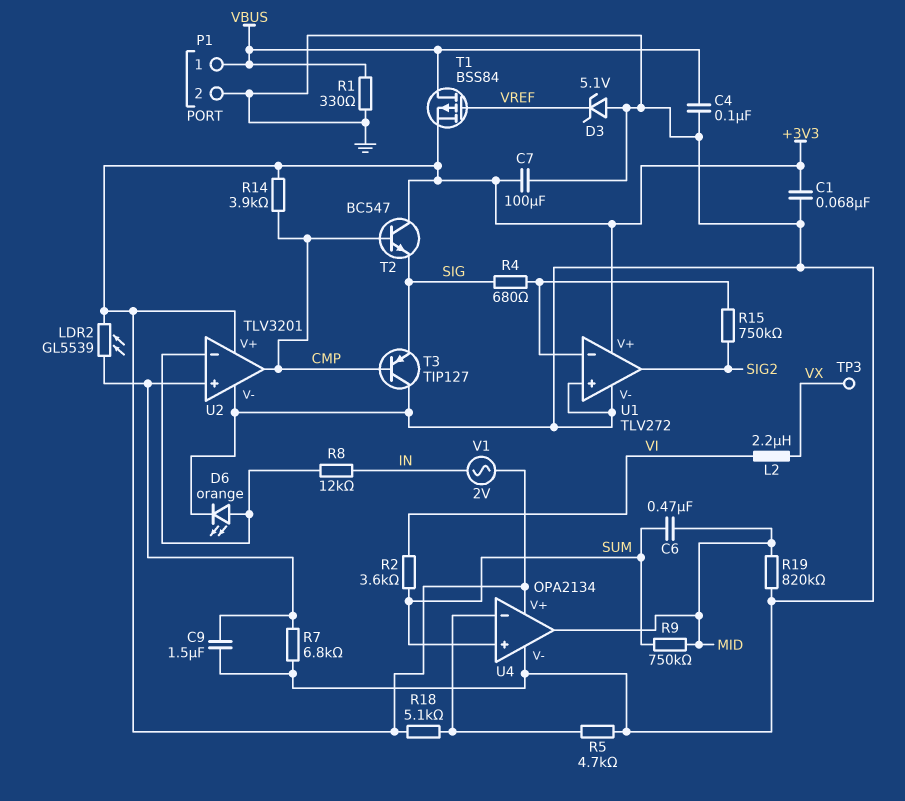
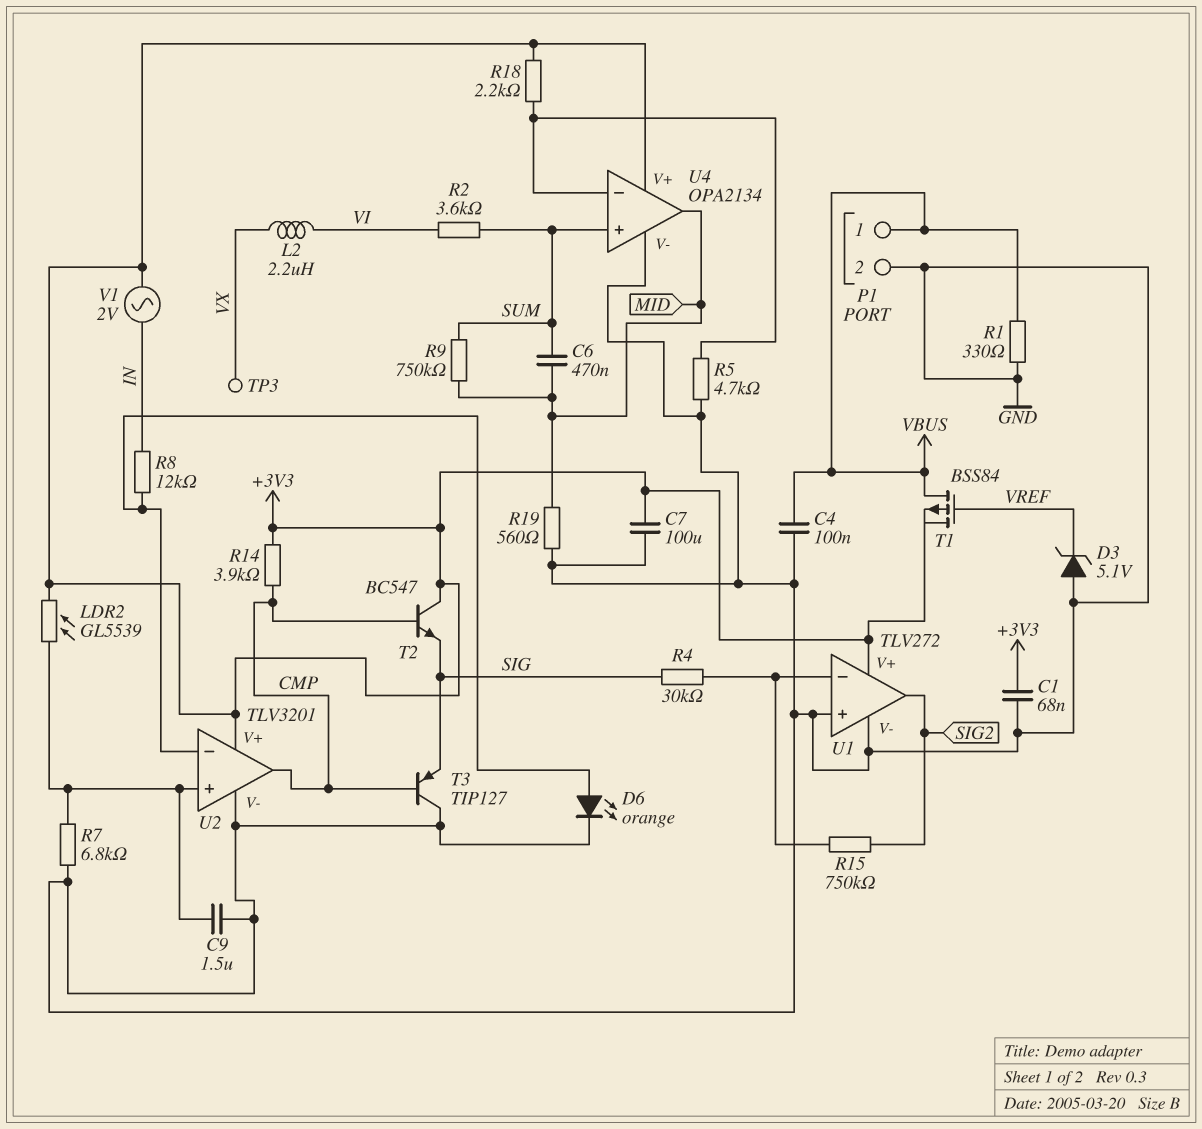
R4: 680 (SIG, U1/in-) -> 30k (SIG, U1/in-)
R18: 5.1k (+3V3, U4/in-) -> 2.2k (+3V3, U4/in-)
R19: 820k (GND, MID) -> 560 (GND, MID)

